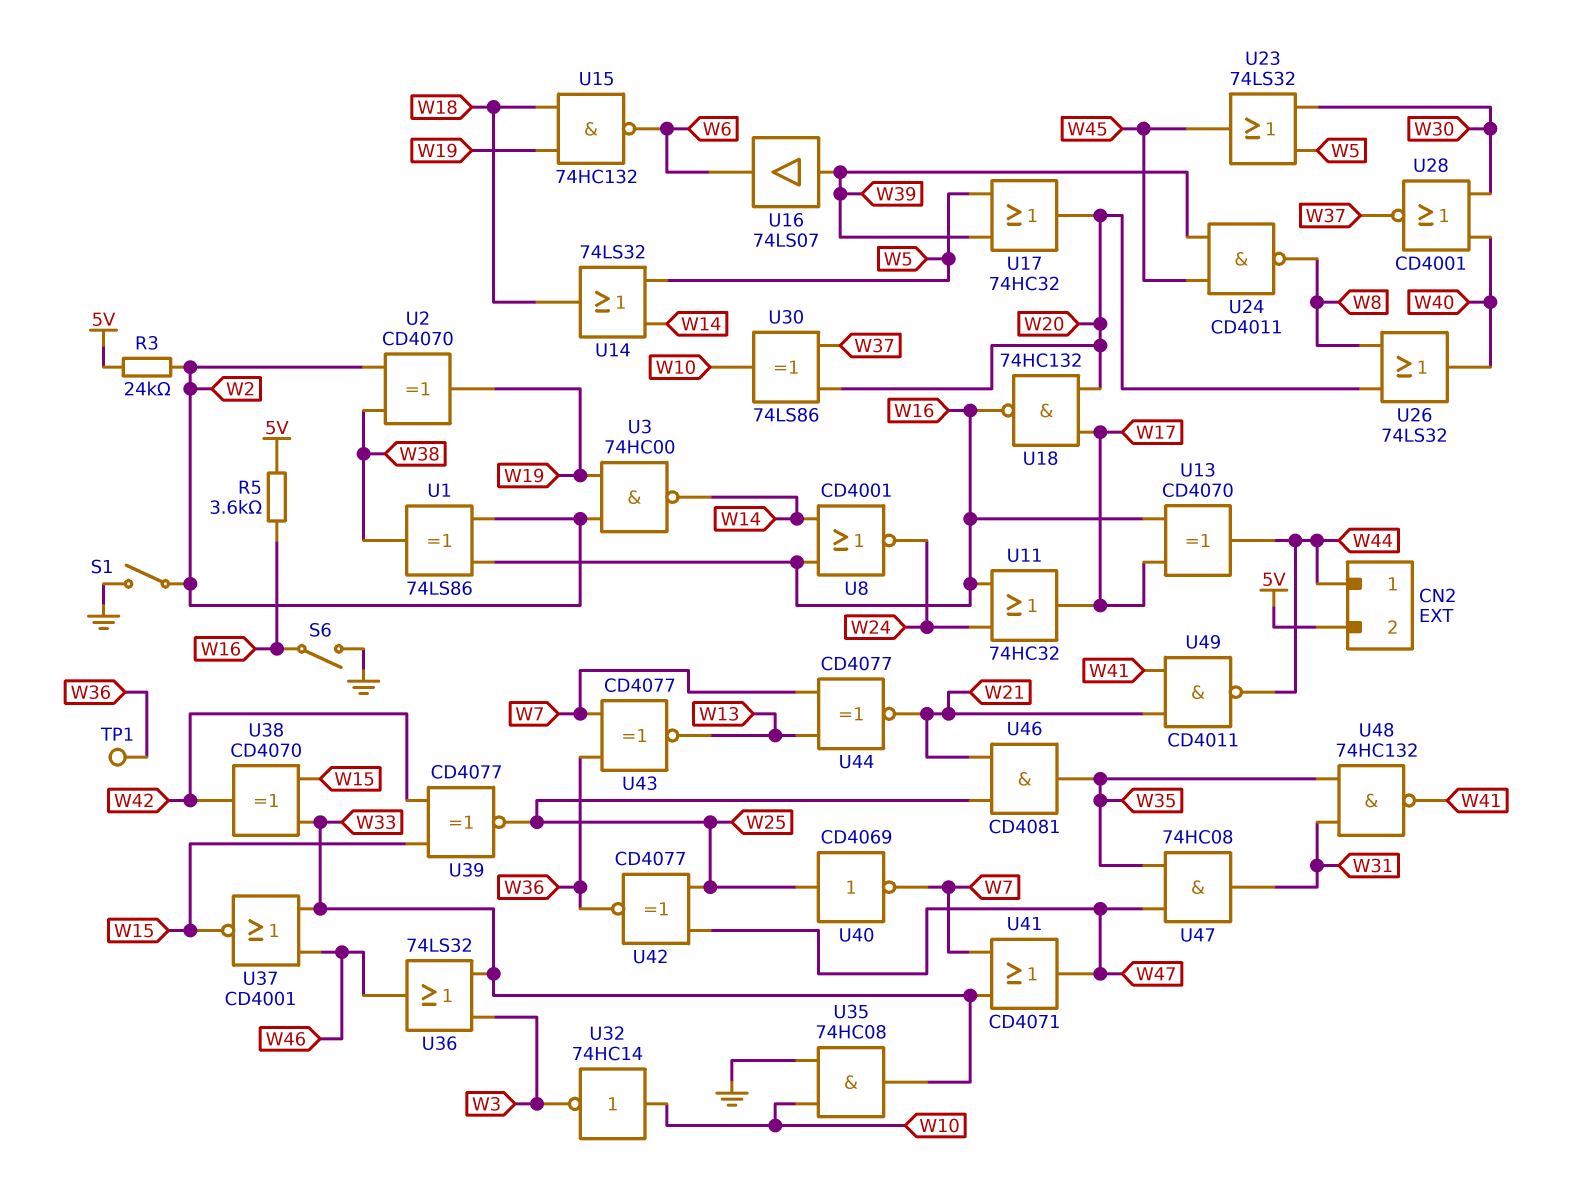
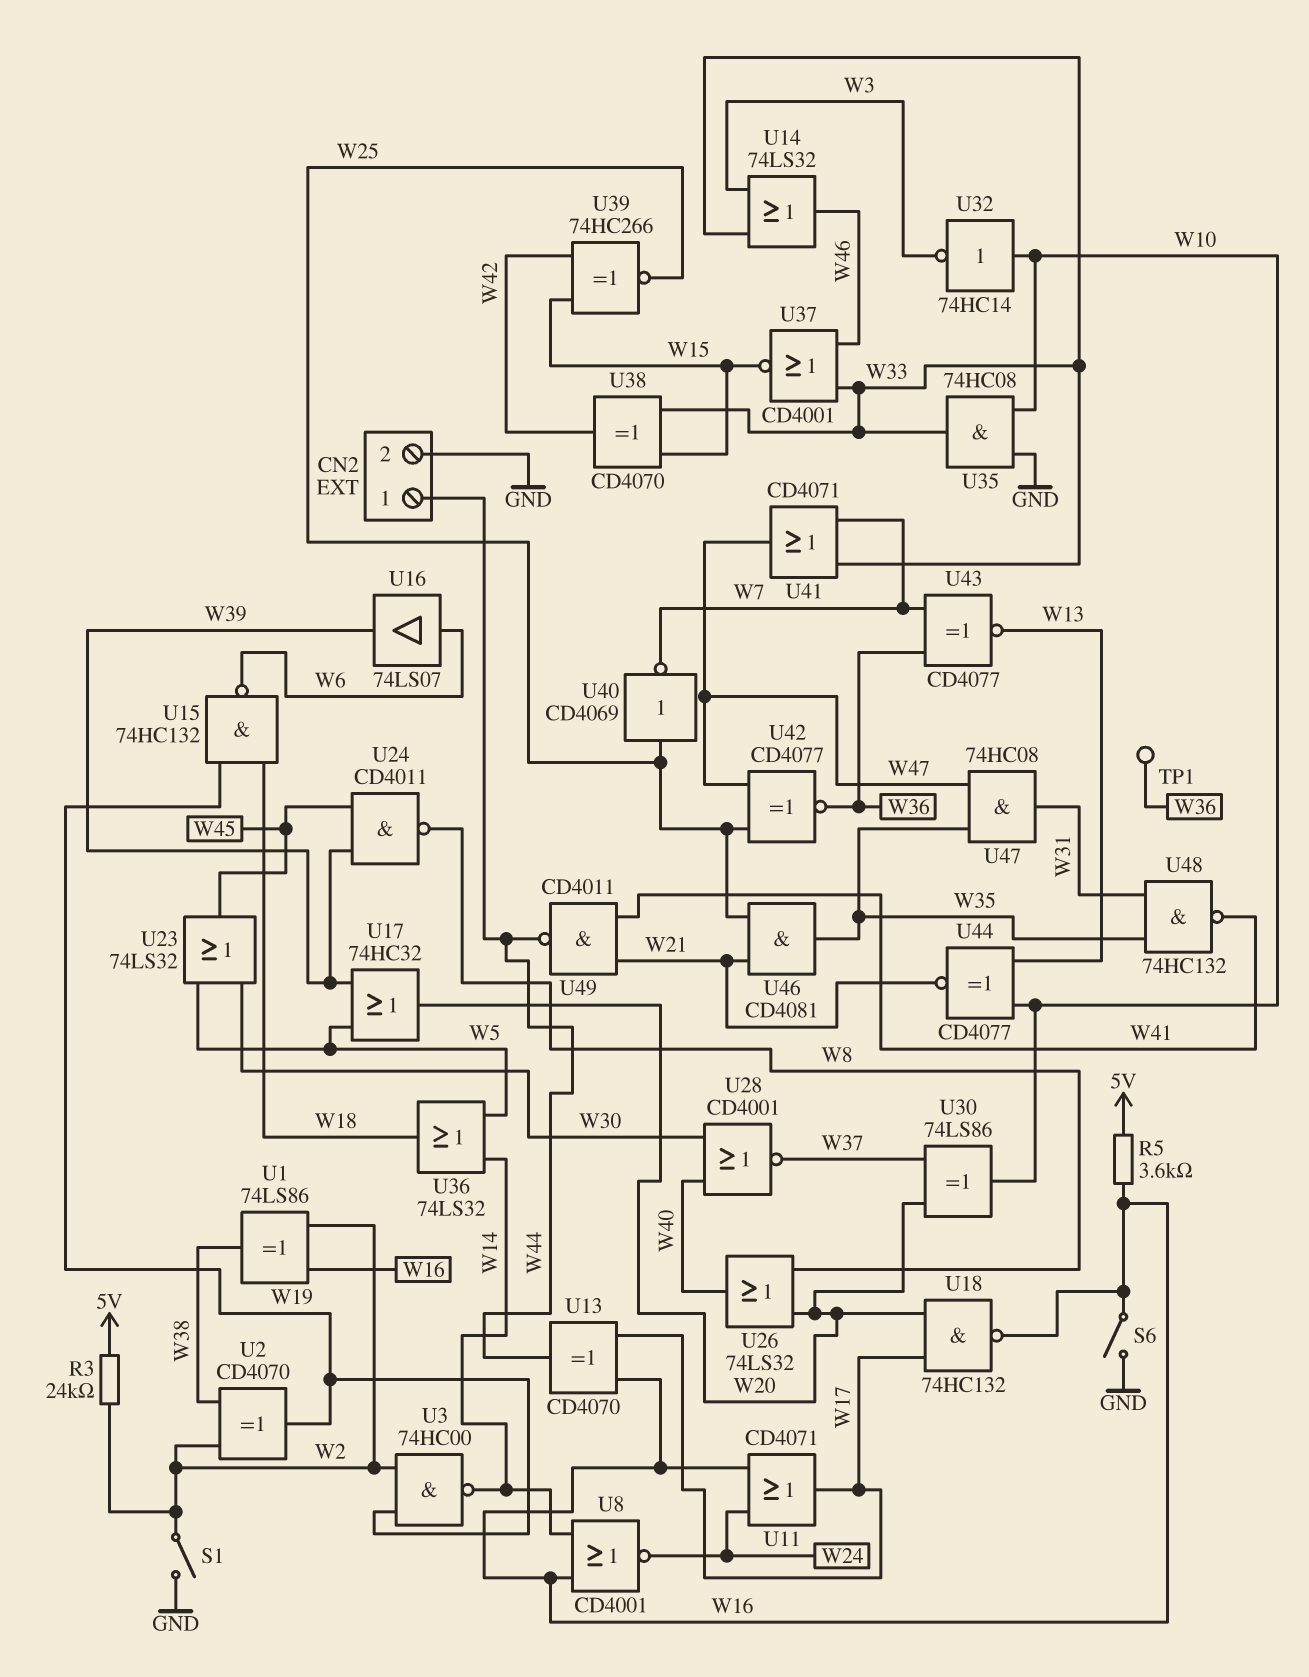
CN2 pin 2: 5V -> GND
U11: OR 74HC32 (in W16, in W24, out W17) -> OR CD4071 (in W16, in W24, out W17)
U14: OR 74LS32 (in W5, in W14, out W18) -> OR 74LS32 (in W3, in W33, out W46)
U16: buffer 74LS07 (in W39, out W6) -> buffer 74LS07 (in W6, out W39)
U36: OR 74LS32 (in W3, in W33, out W46) -> OR 74LS32 (in W5, in W14, out W18)
U39: XNOR CD4077 (in W15, in W42, out W25) -> XNOR 74HC266 (in W15, in W42, out W25)
U44: XNOR CD4077 (in W7, in W13, out W21) -> XNOR CD4077 (in W10, in W13, out W21)

